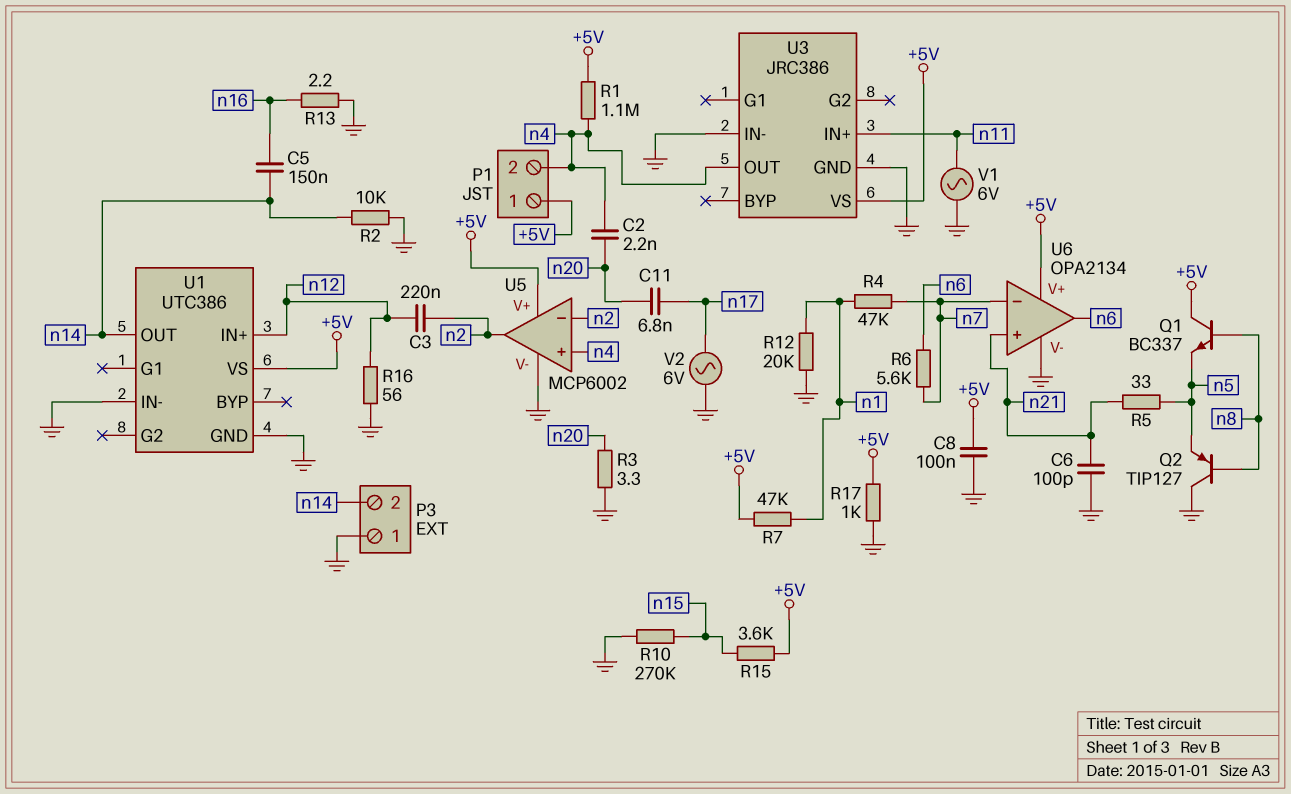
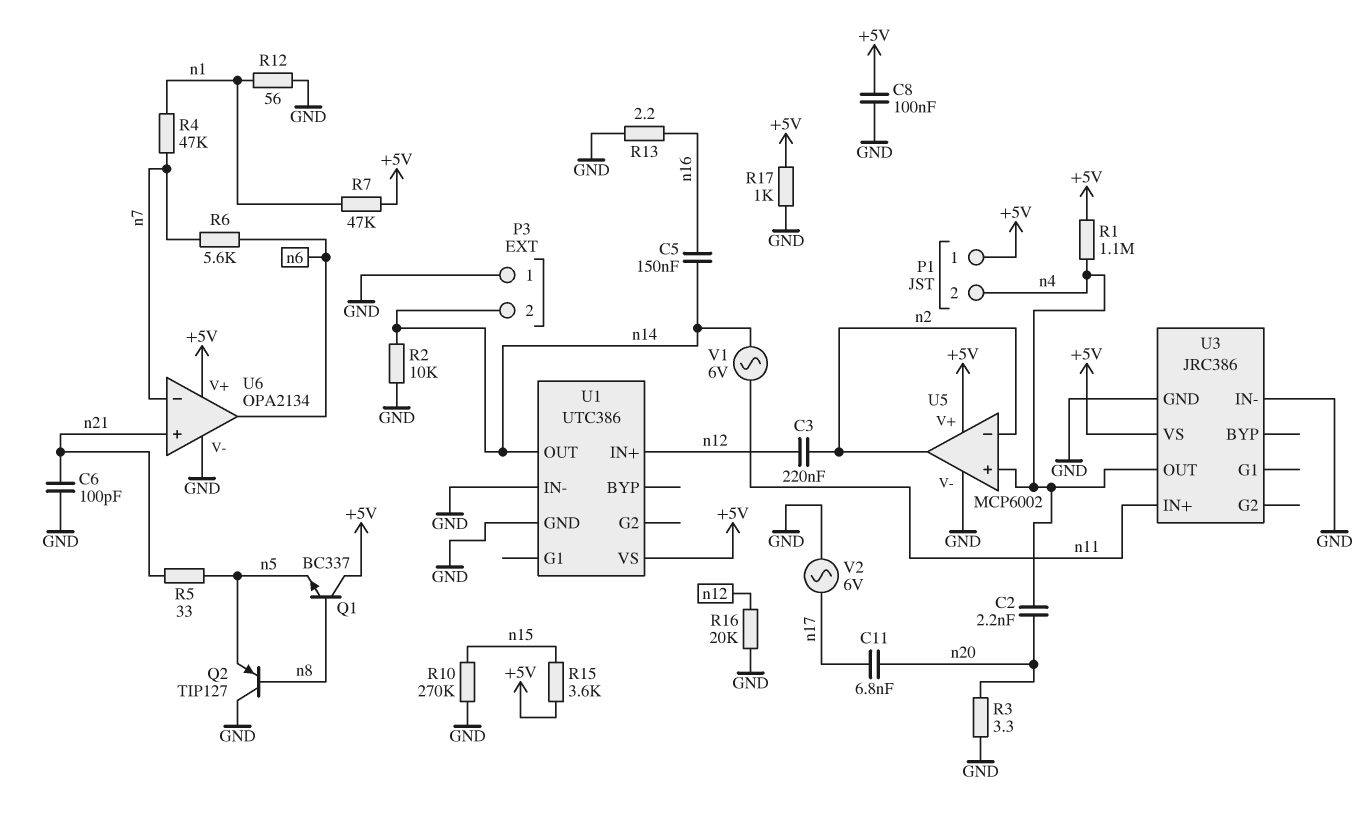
R12: 20k (GND, n1) -> 56 (GND, n1)
R16: 56 (GND, n12) -> 20k (GND, n12)
V1: AC 6V (GND, n11) -> AC 6V (n11, n14)

